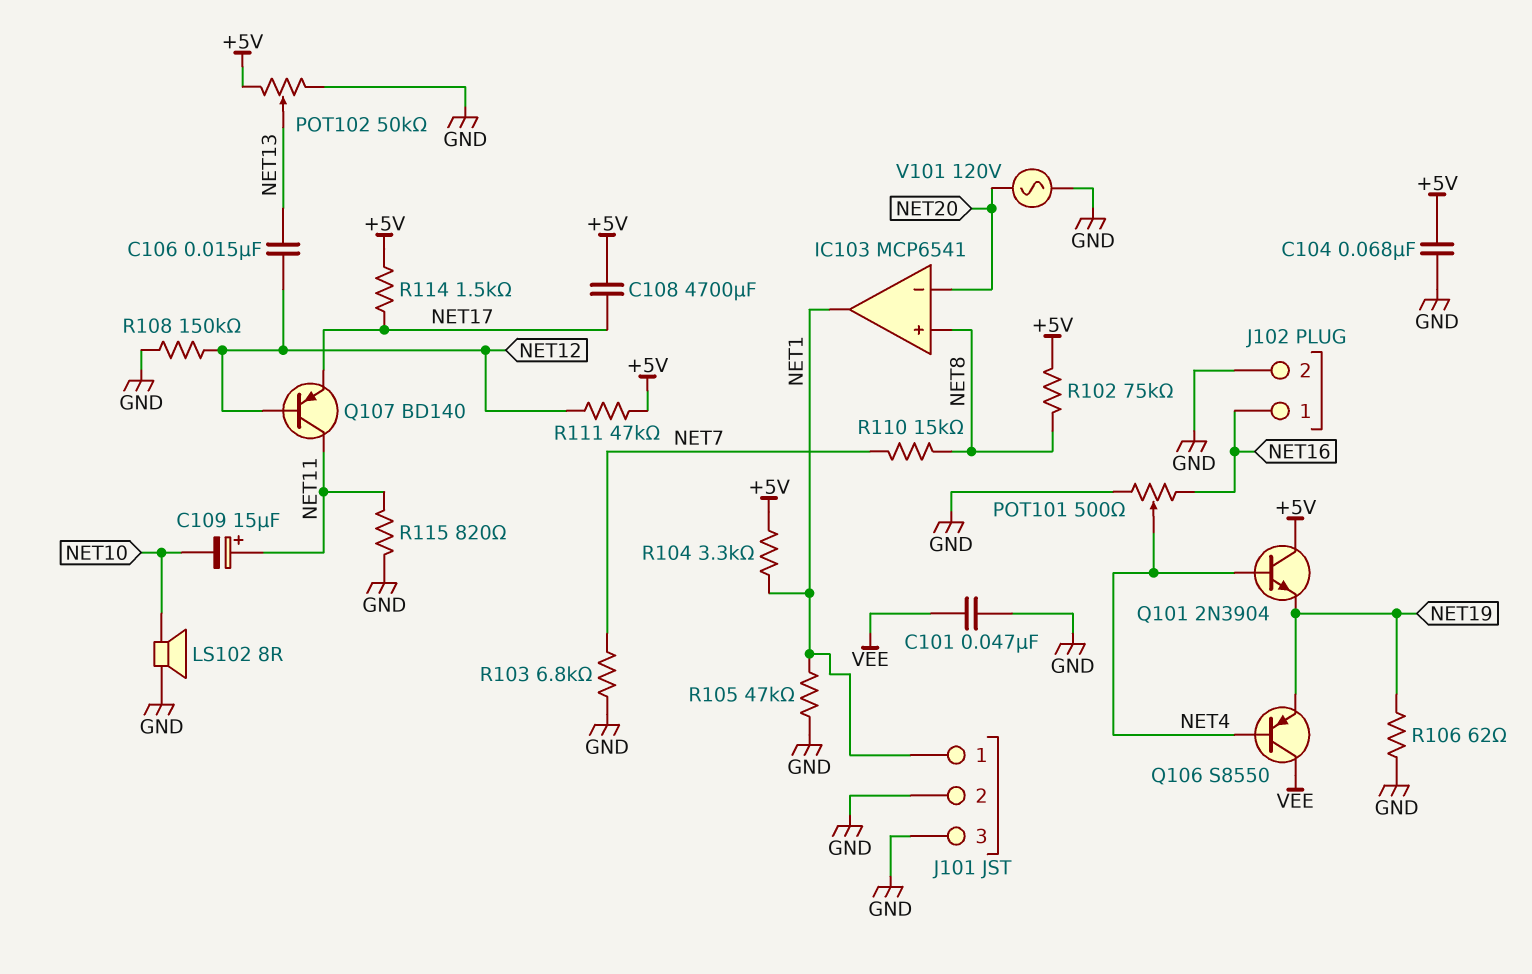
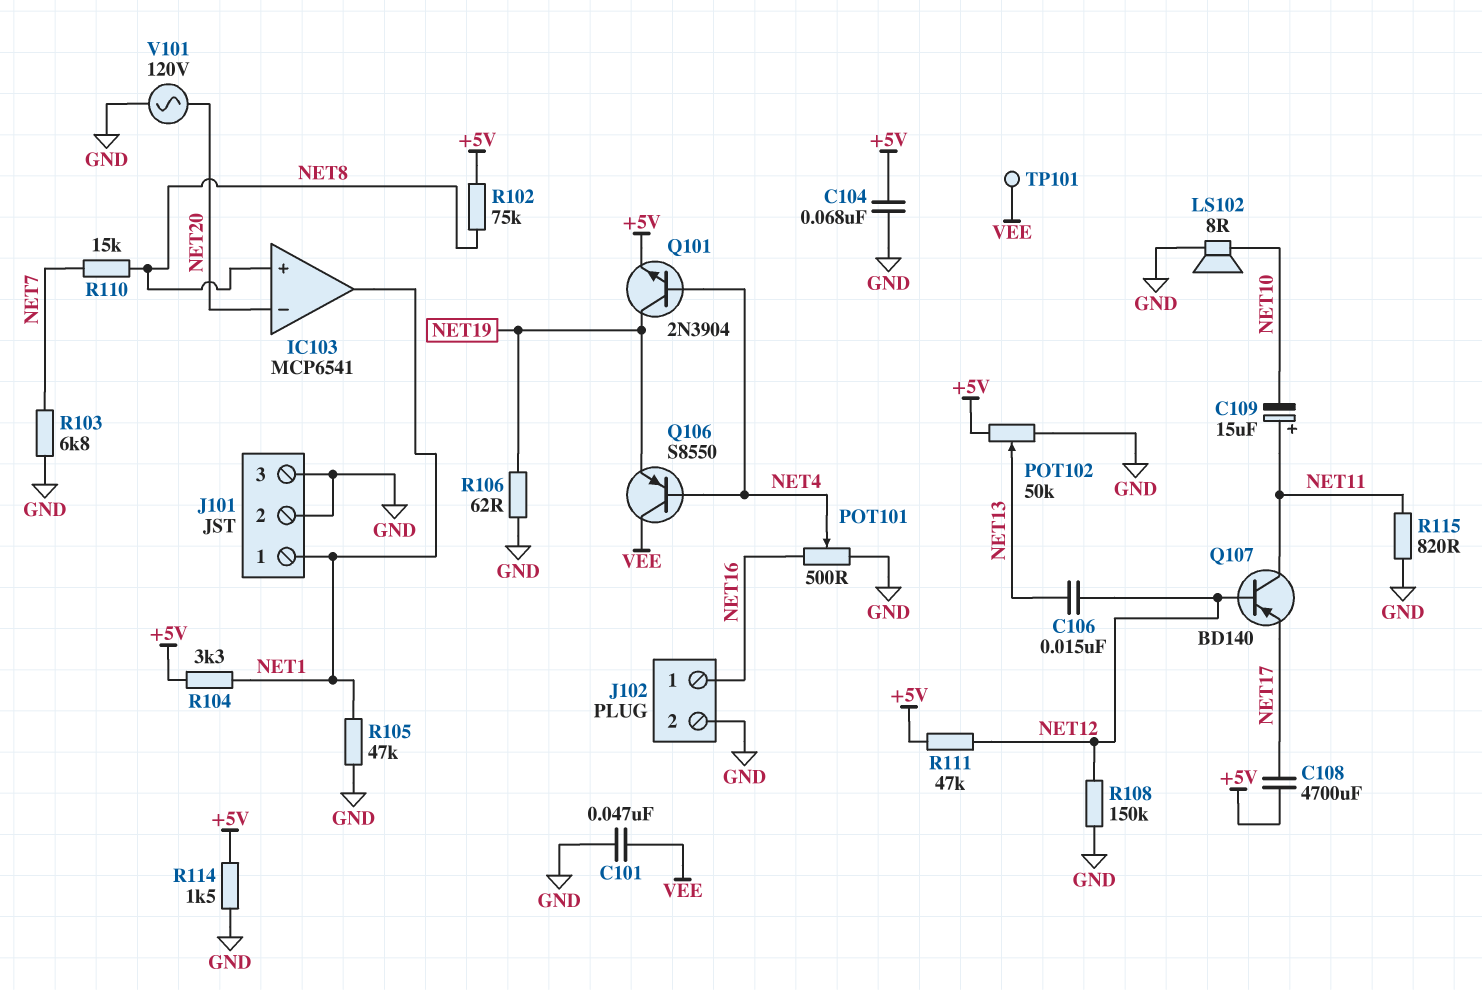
Q101: NPN 2N3904 (B NET4, C +5V, E NET19) -> NPN 2N3904 (B NET4, C NET19, E +5V)
R114: 1.5k (+5V, NET17) -> 1.5k (+5V, GND)
TP101: none -> test point (VEE)

